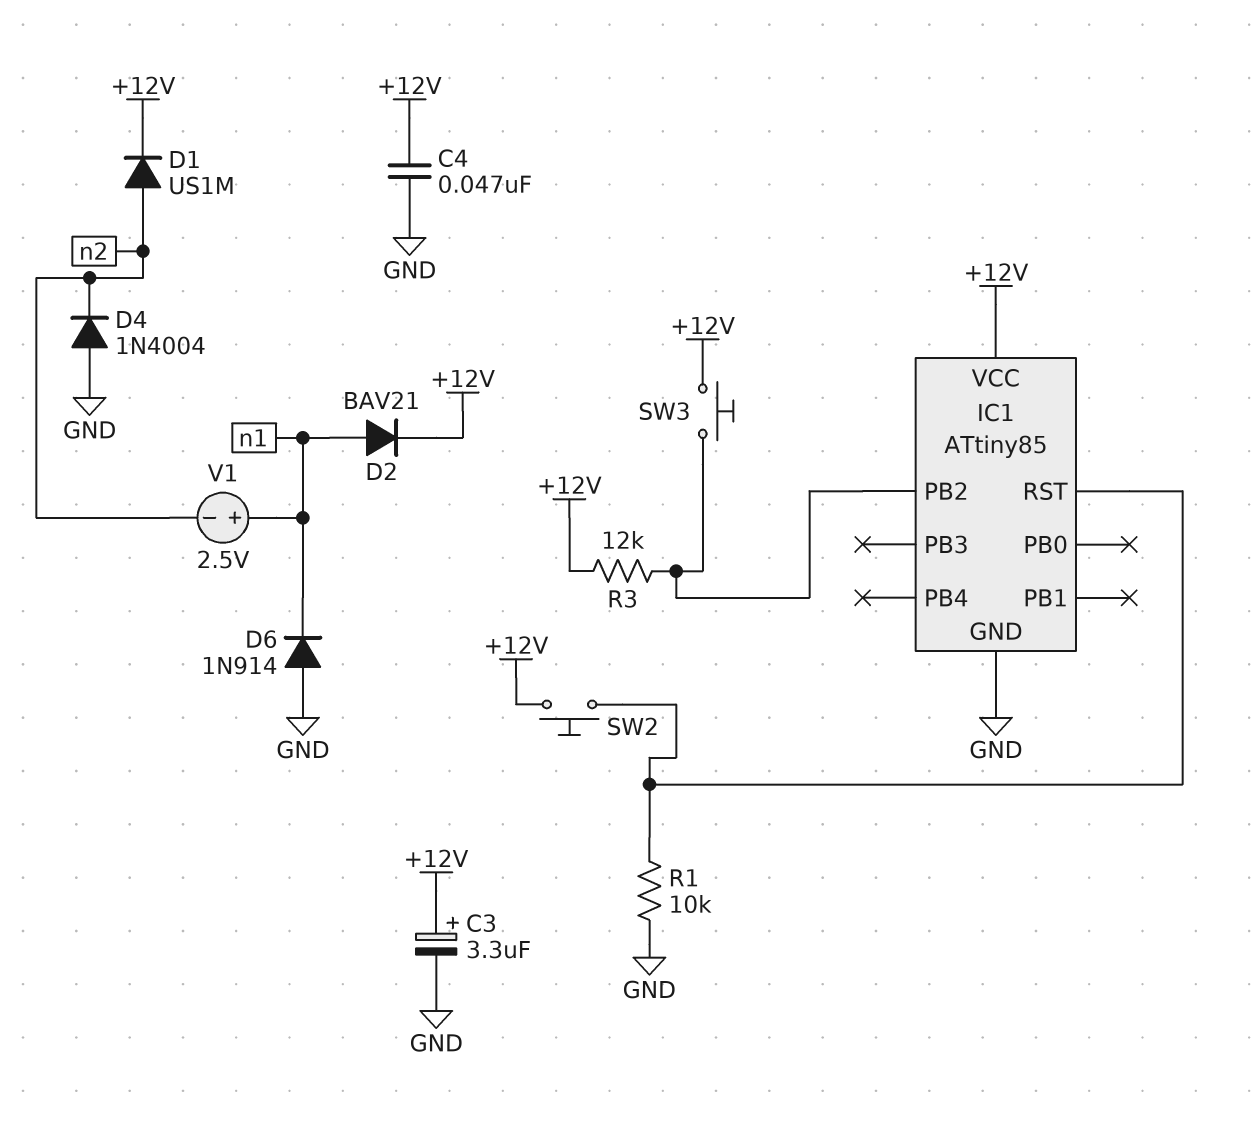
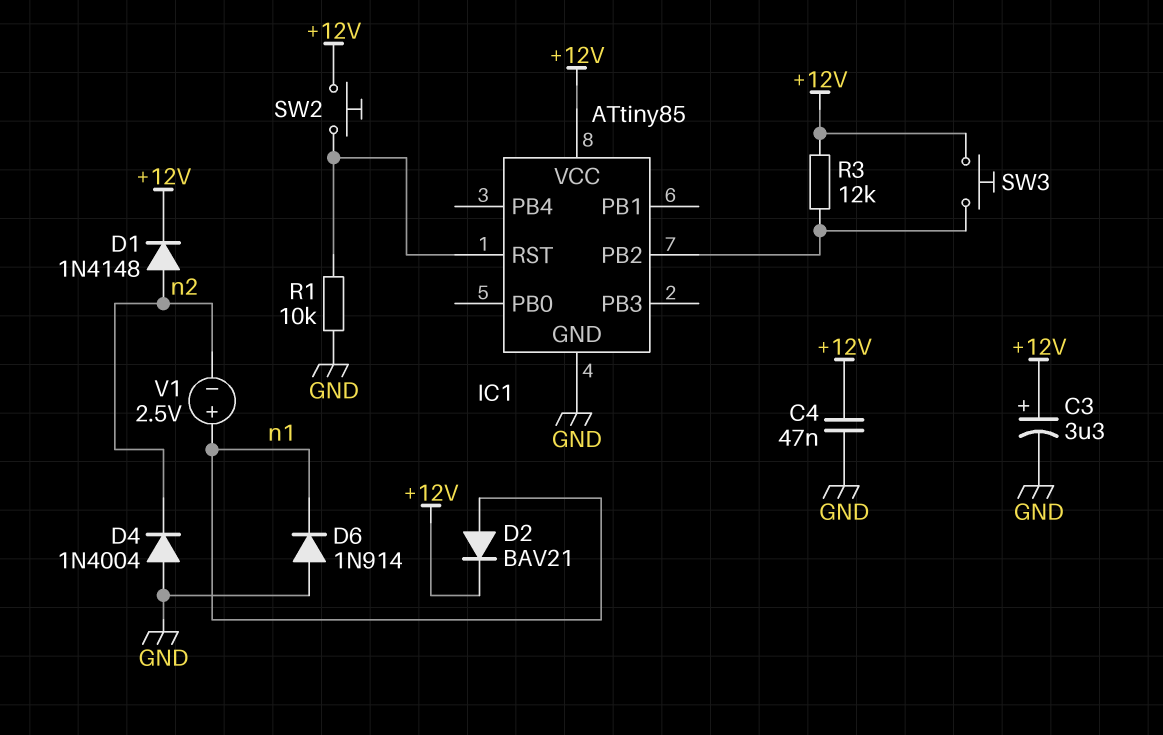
D1: diode US1M (A n2, K +12V) -> diode 1N4148 (A n2, K +12V)

